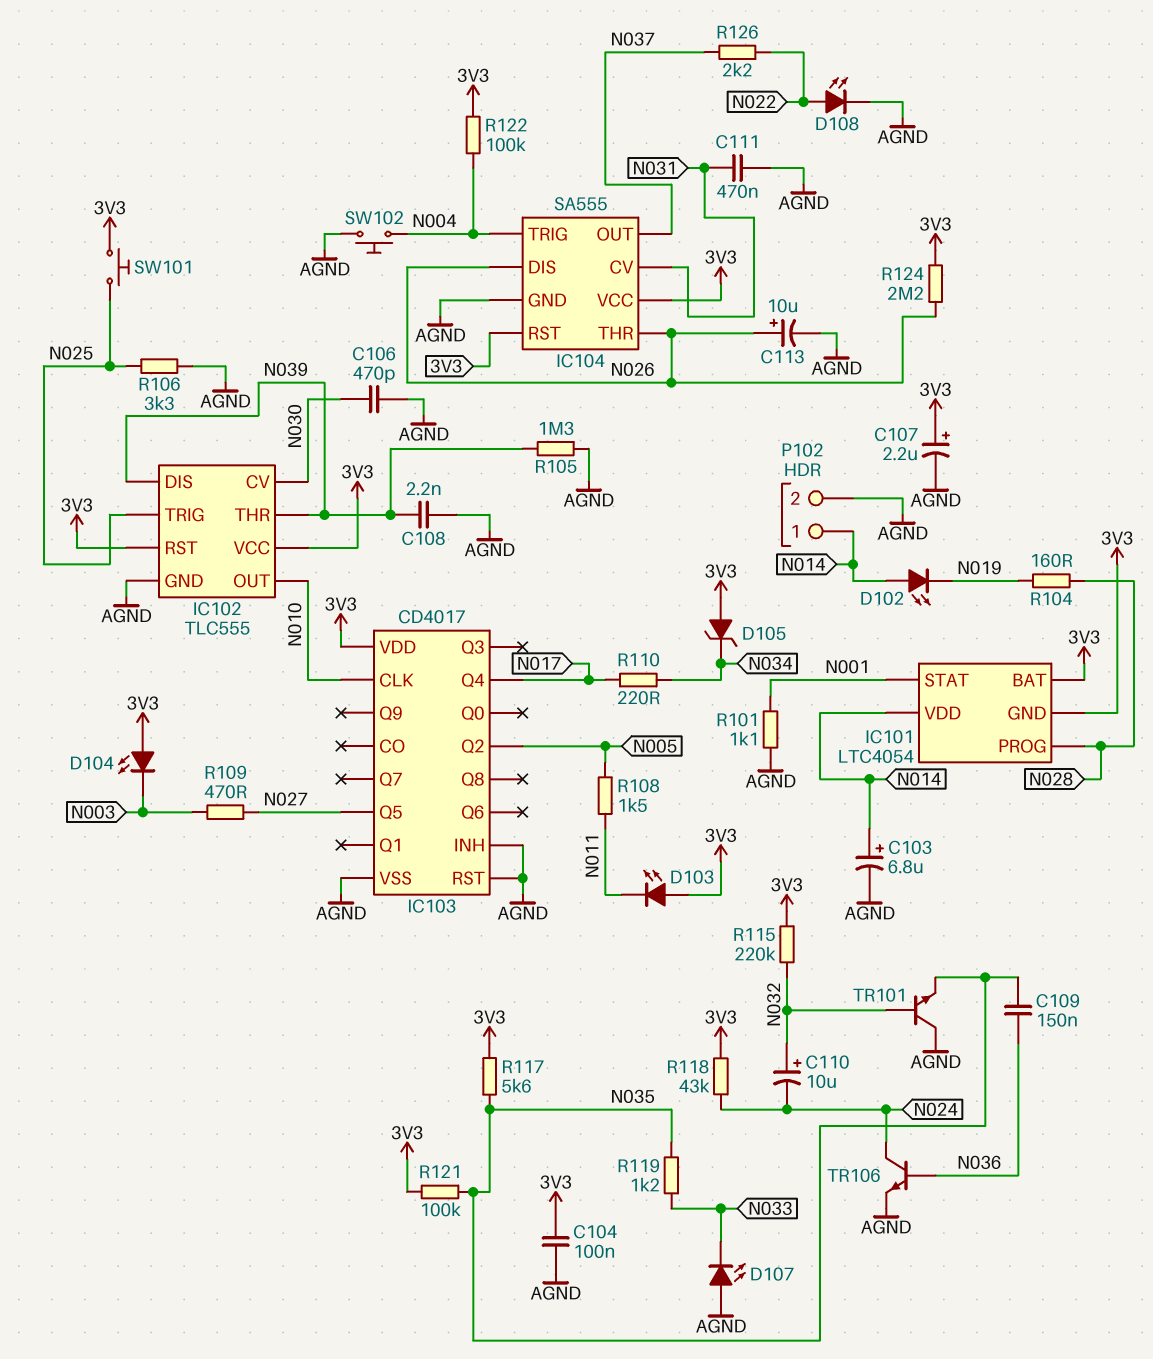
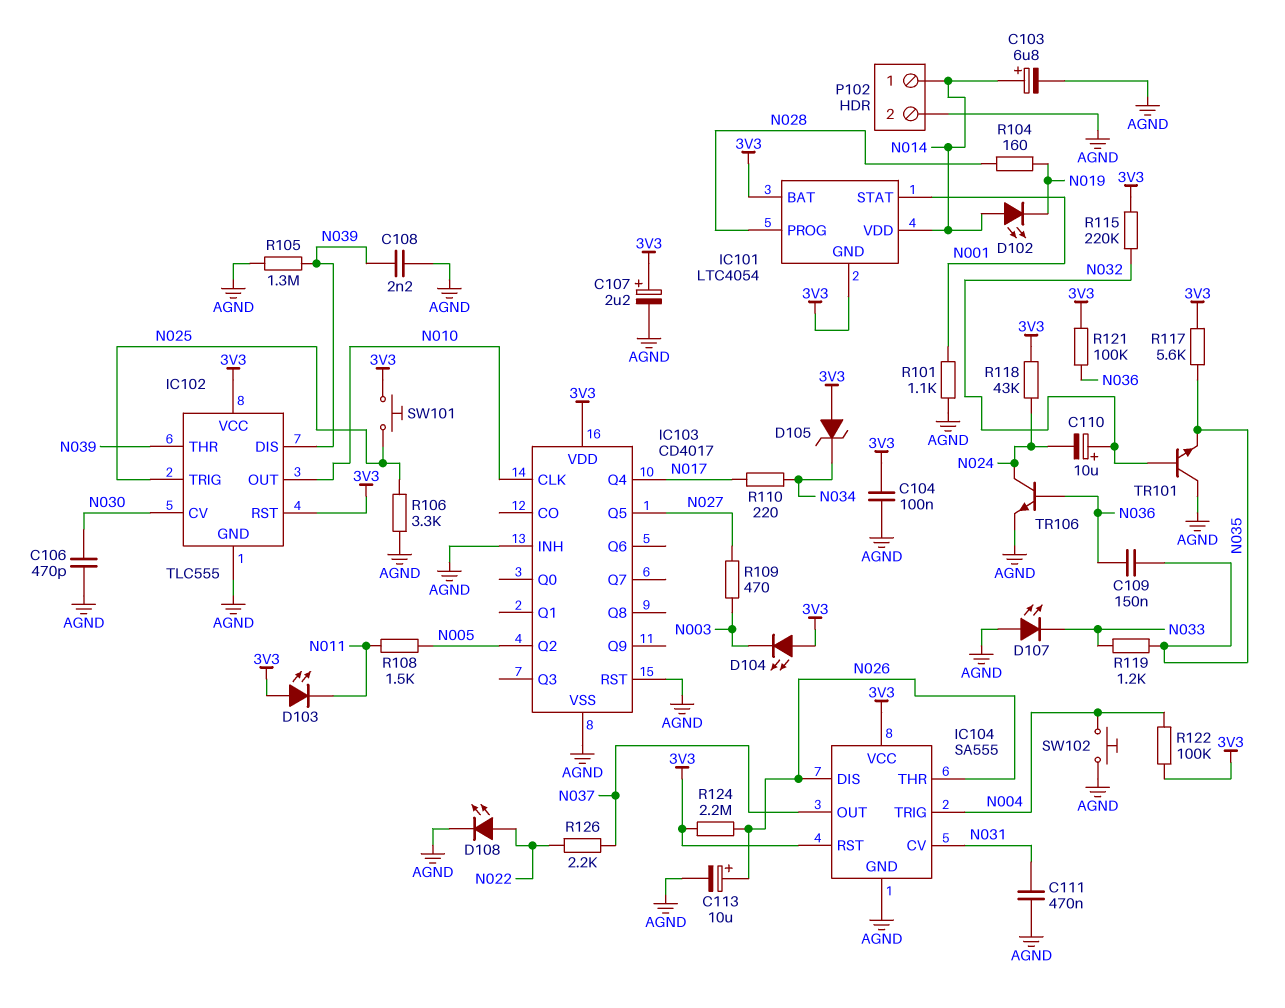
R121: 100k (3V3, N035) -> 100k (3V3, N036)

